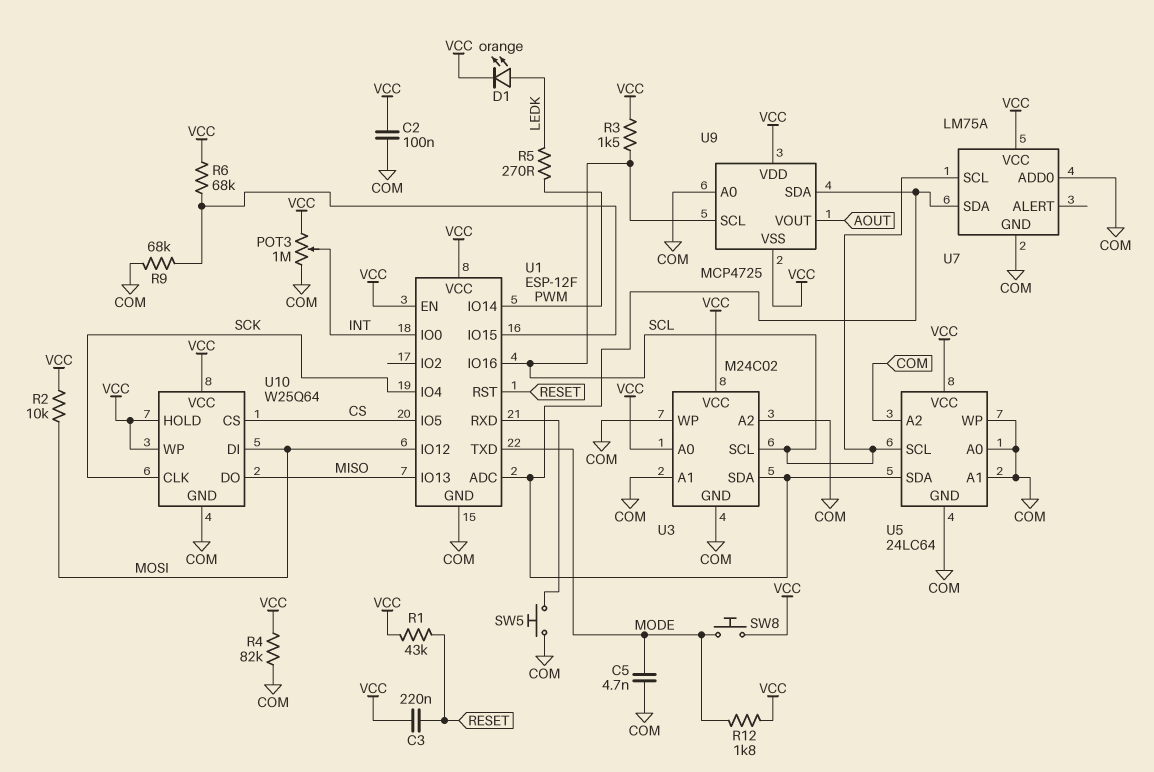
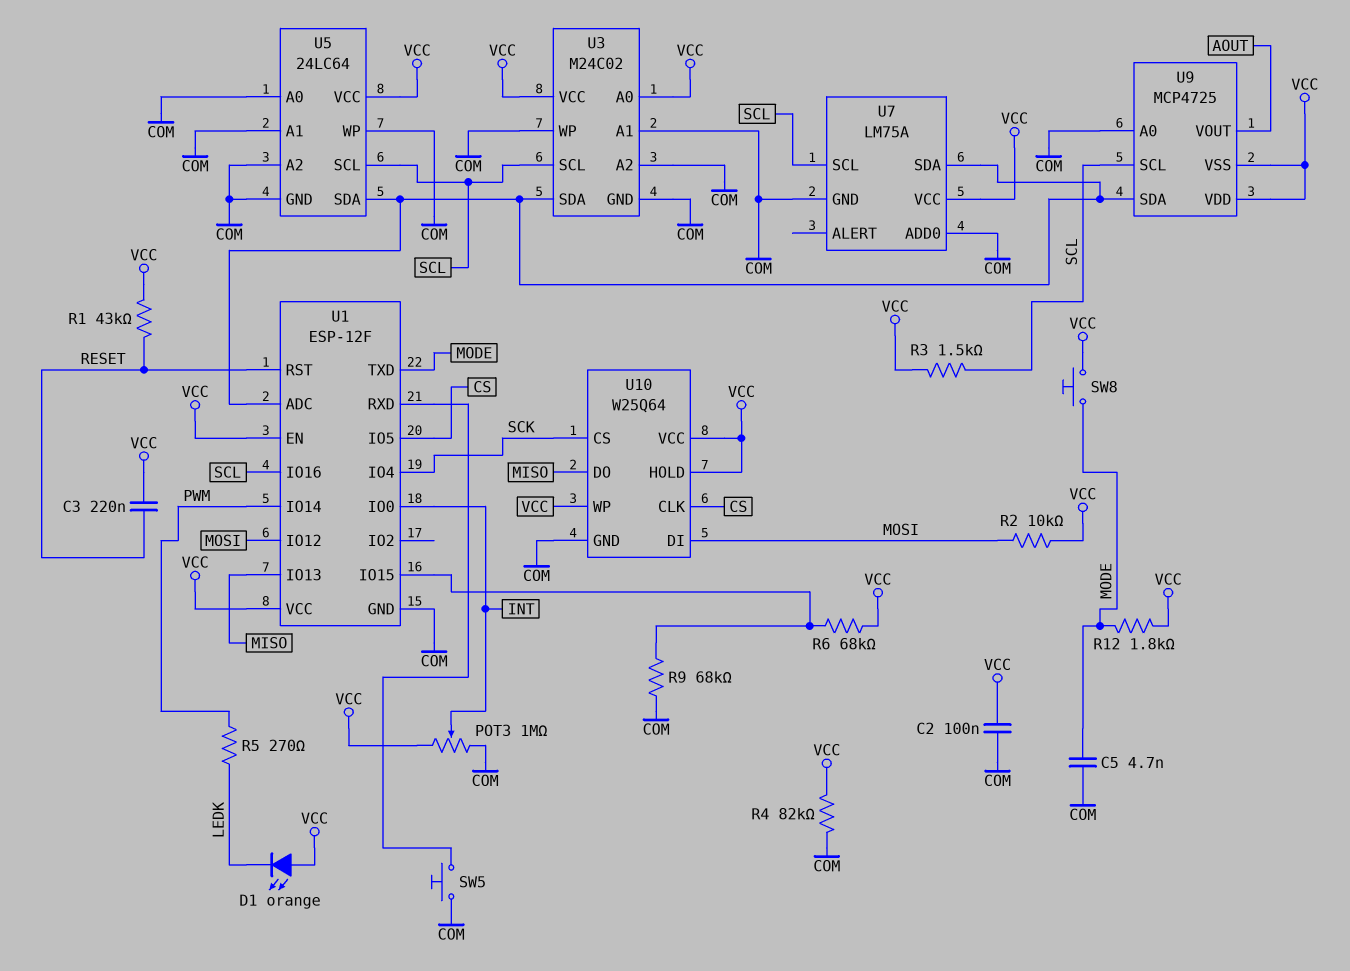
D1: LED orange (A LEDK, K VCC) -> LED orange (A VCC, K LEDK)
U10 pin CLK: SCK -> CS
U10 pin CS: CS -> SCK

